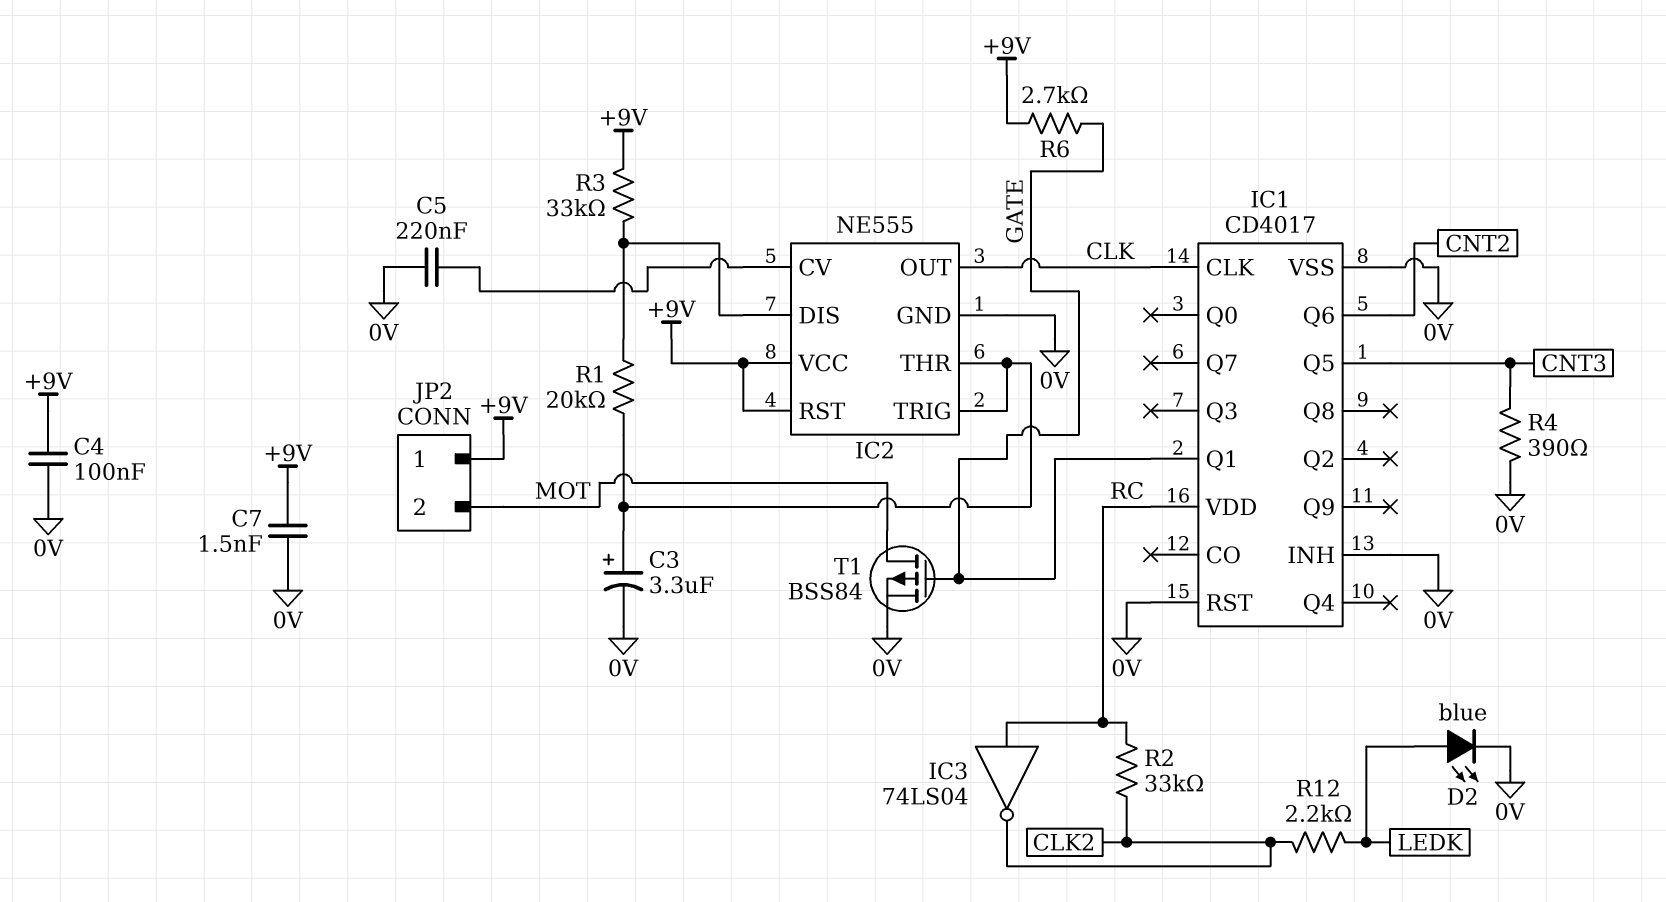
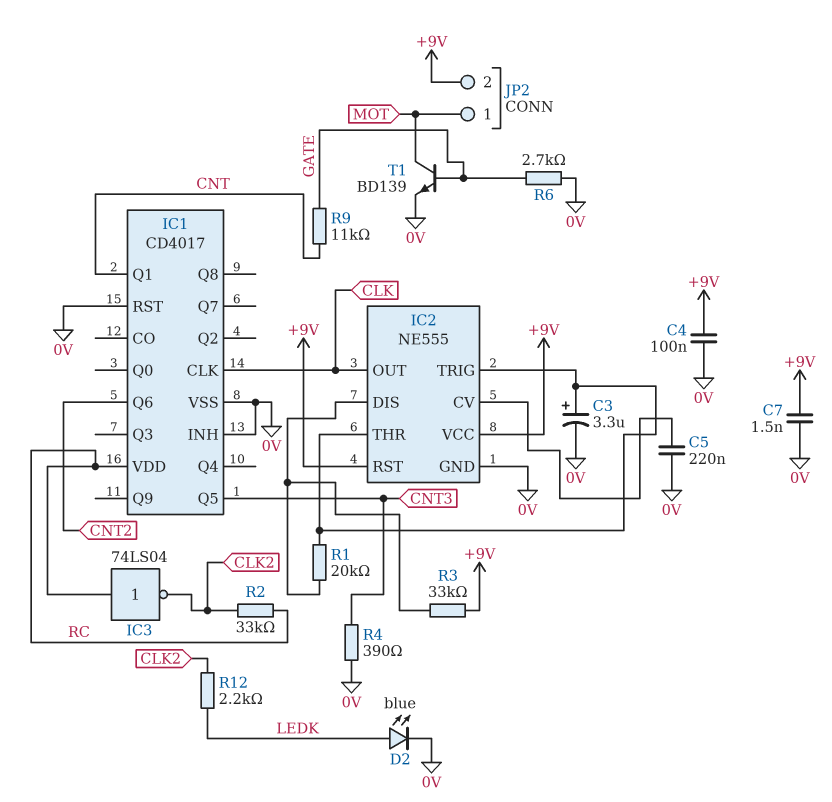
IC1 pin Q1: GATE -> CNT
JP2 pin 1: +9V -> MOT
JP2 pin 2: MOT -> +9V
R6: 2.7k (+9V, GATE) -> 2.7k (0V, GATE)
R9: none -> 11k (CNT, GATE)
T1: PMOS BSS84 (G GATE, D MOT, S 0V) -> NPN BD139 (B GATE, C MOT, E 0V)

